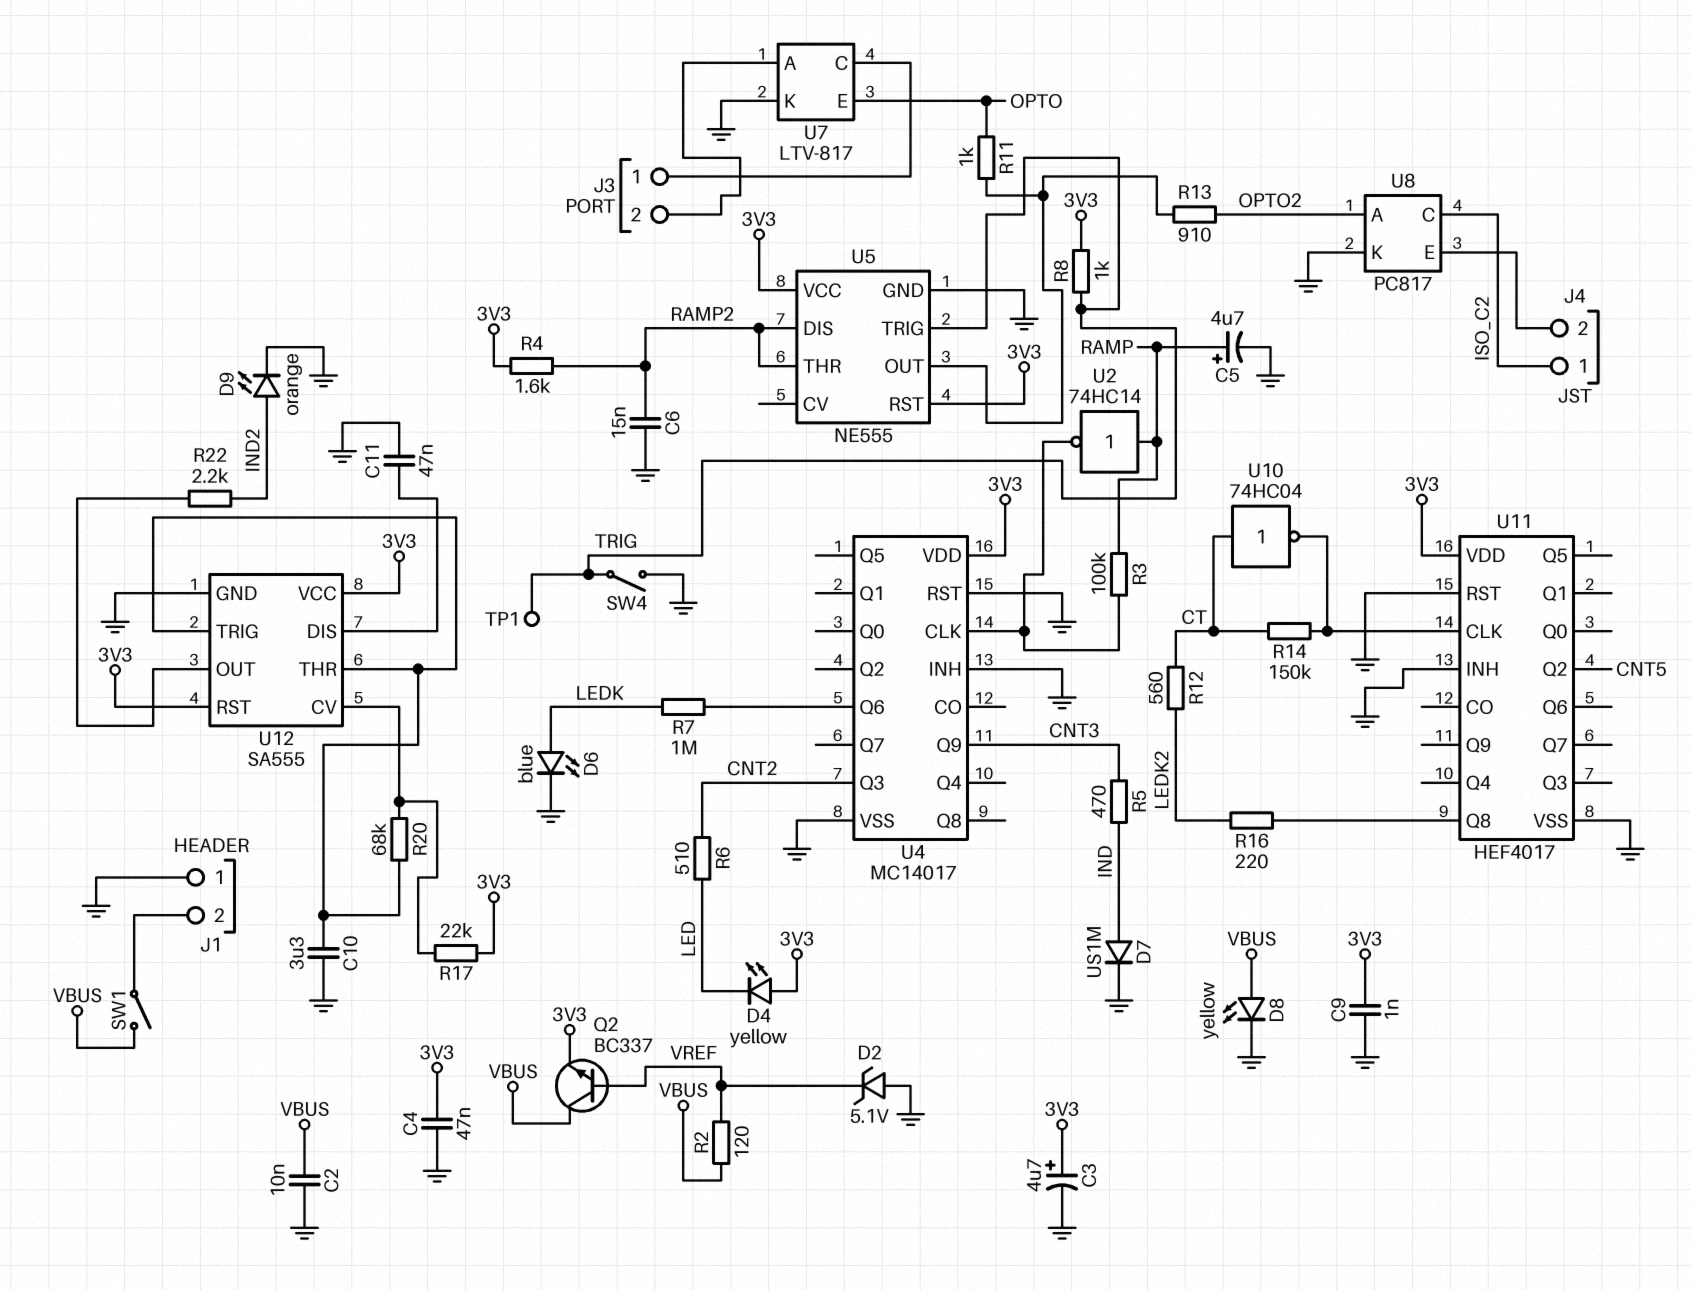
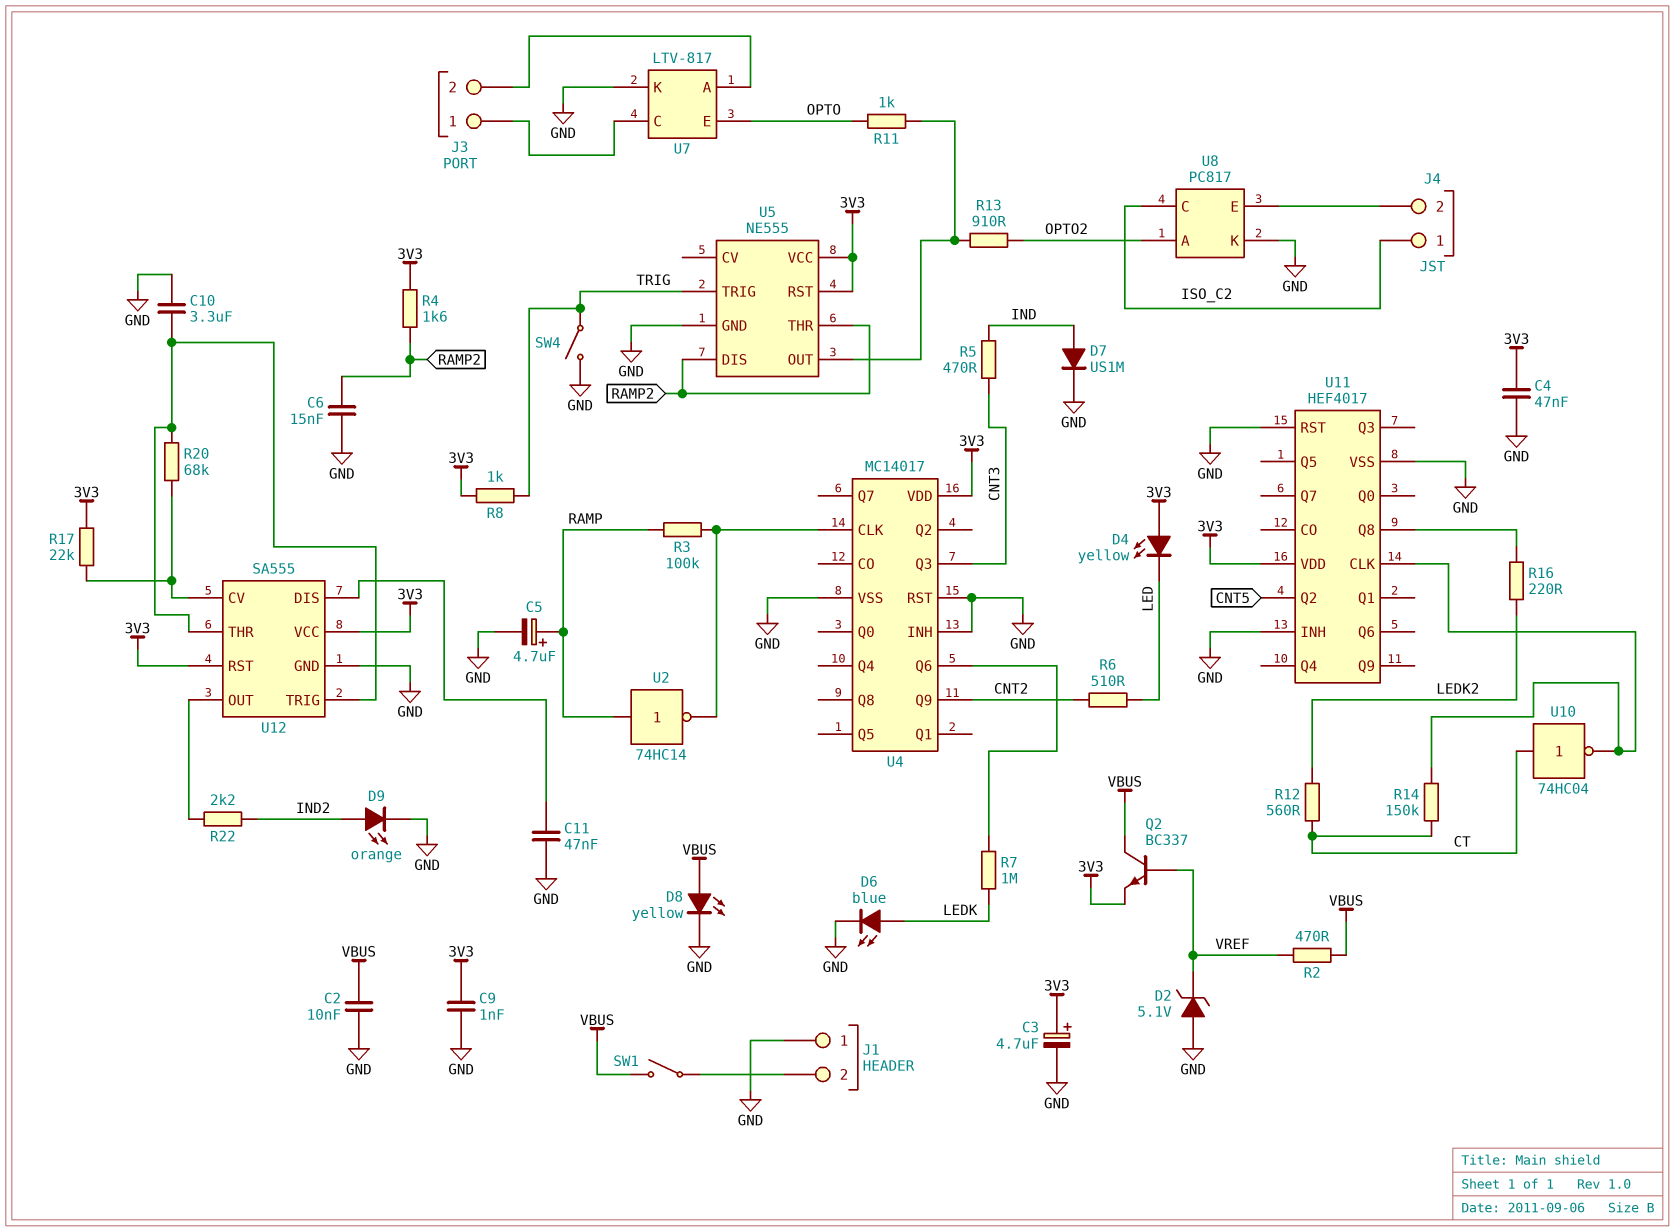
R2: 120 (VBUS, VREF) -> 470 (VBUS, VREF)
TP1: test point (TRIG) -> none
U4 pin Q3: CNT2 -> CNT3
U4 pin Q9: CNT3 -> CNT2

